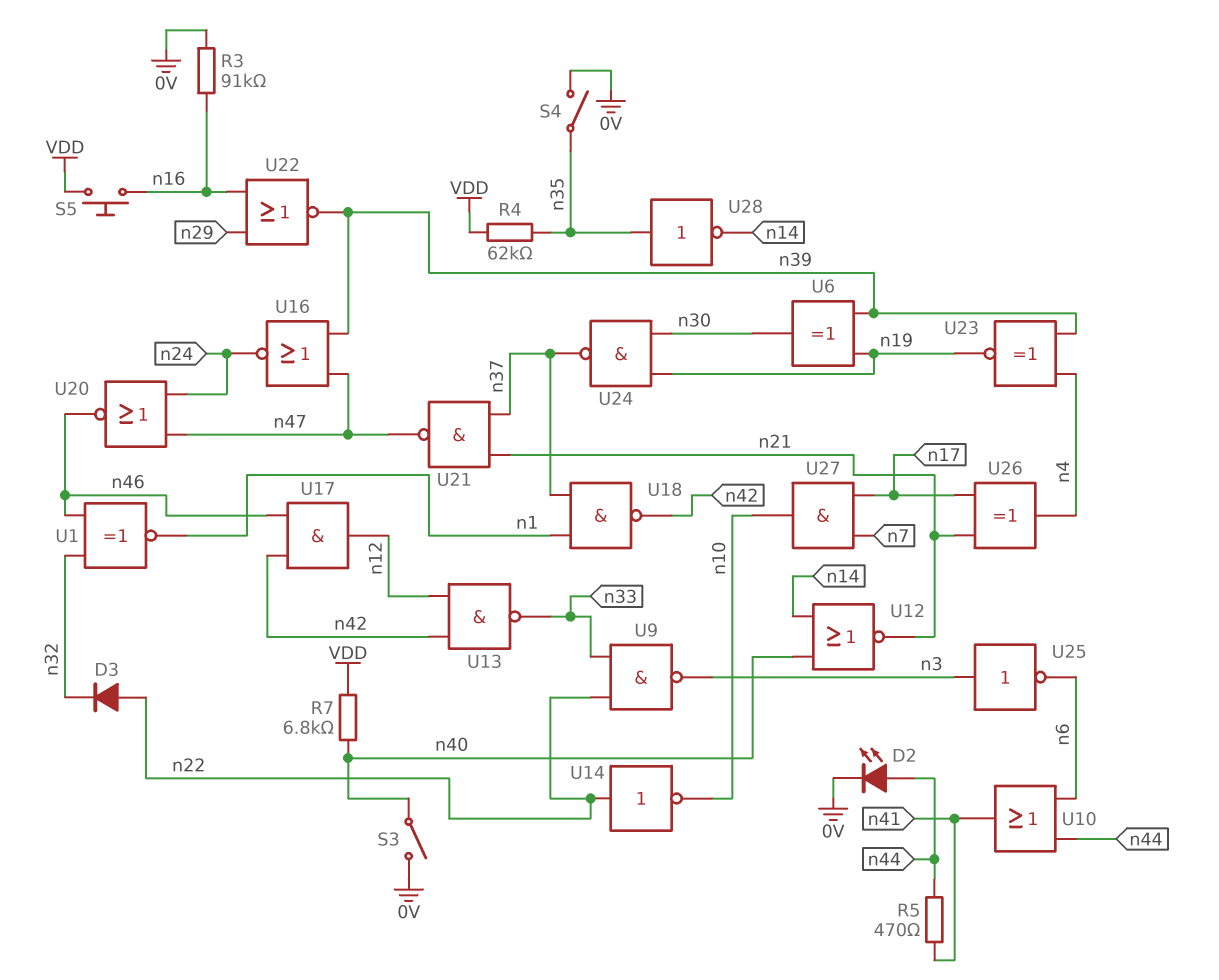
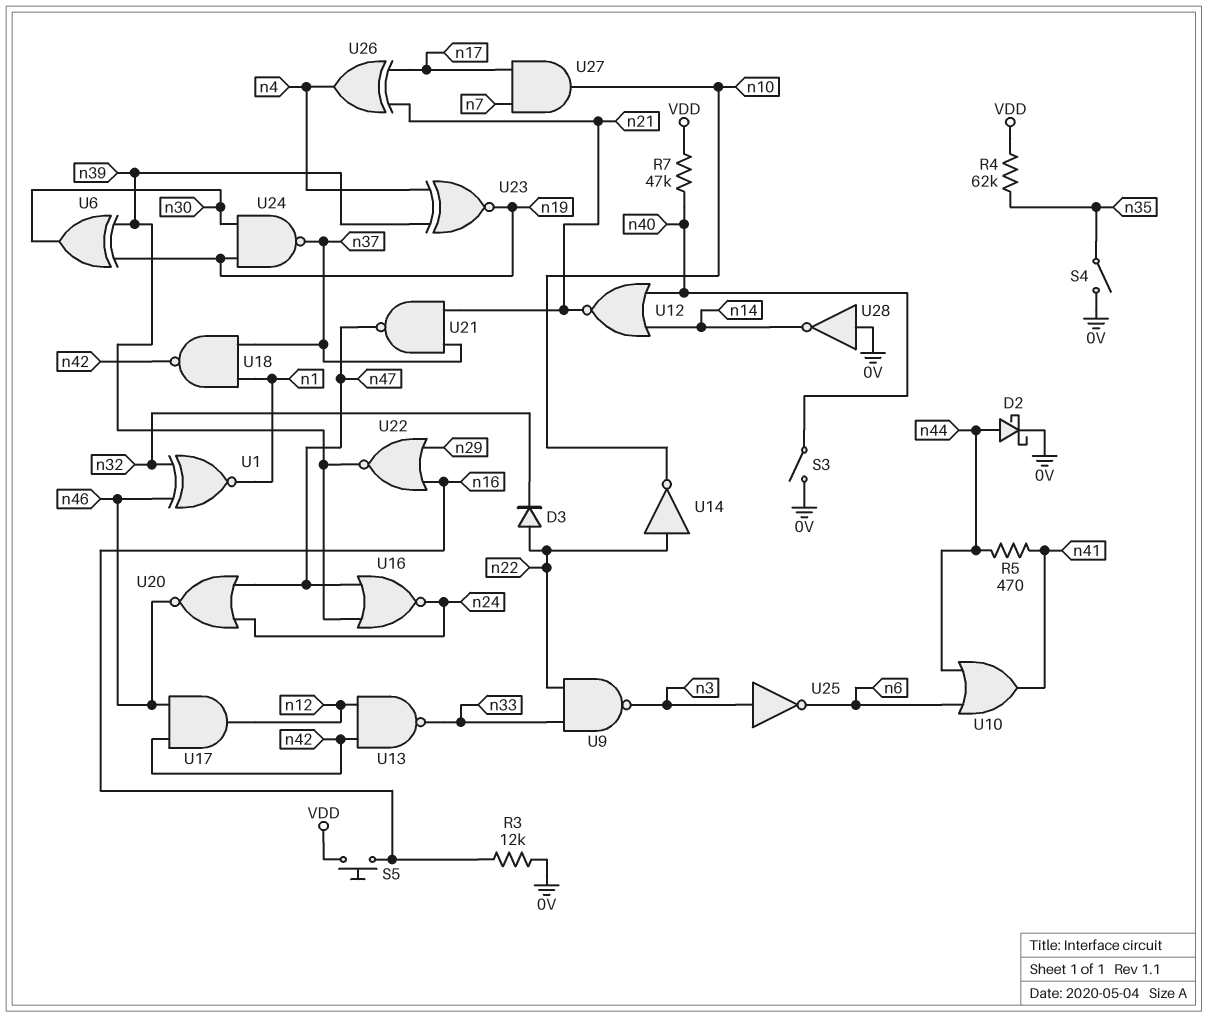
D2: LED (A n44, K 0V) -> schottky (A n44, K 0V)
R3: 91k (0V, n16) -> 12k (0V, n16)
R7: 6.8k (VDD, n40) -> 47k (VDD, n40)
U28: NOT (in n35, out n14) -> NOT (in 0V, out n14)

